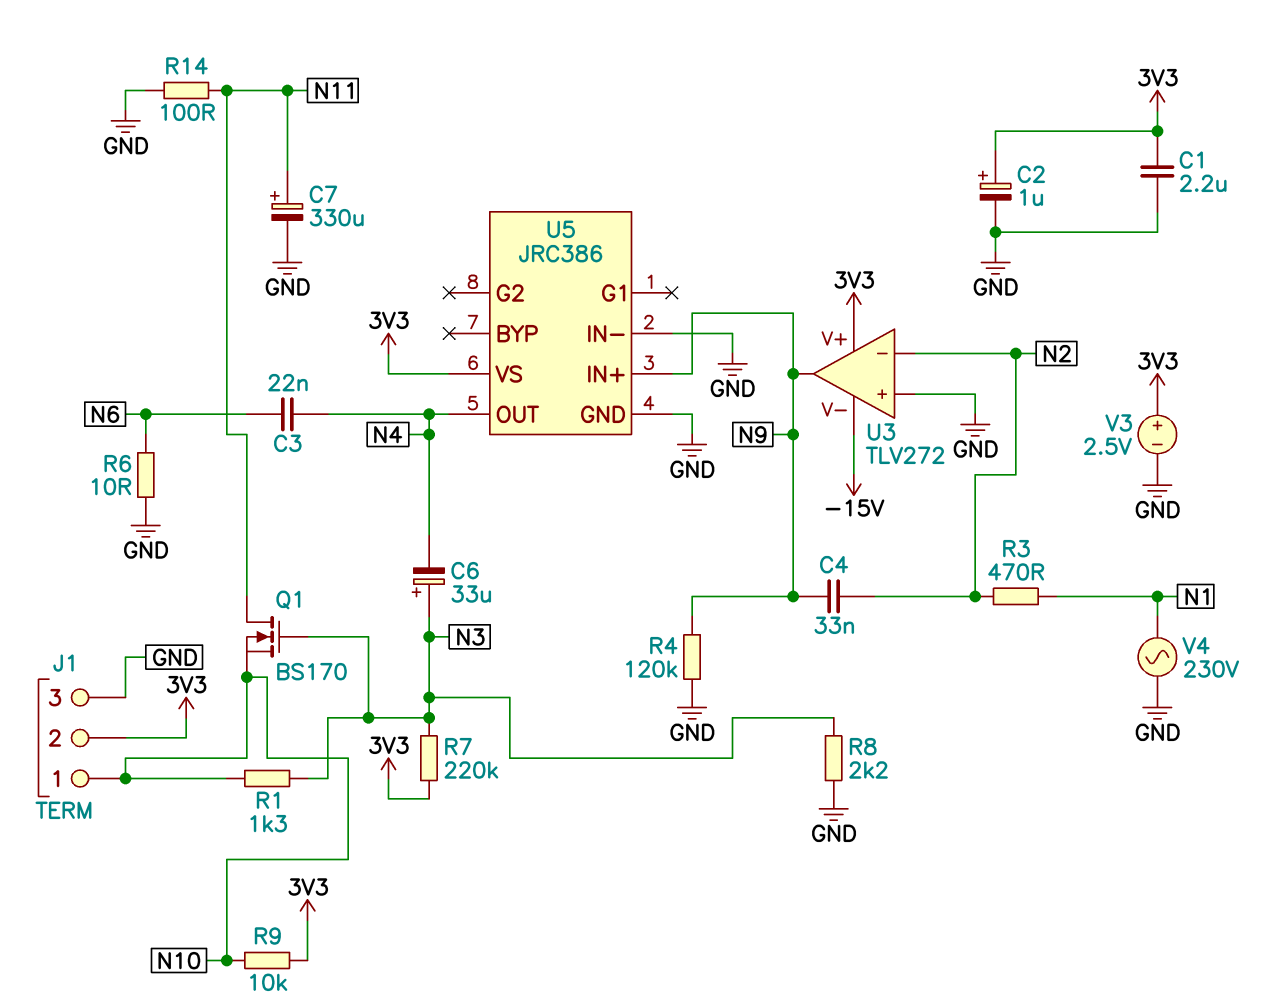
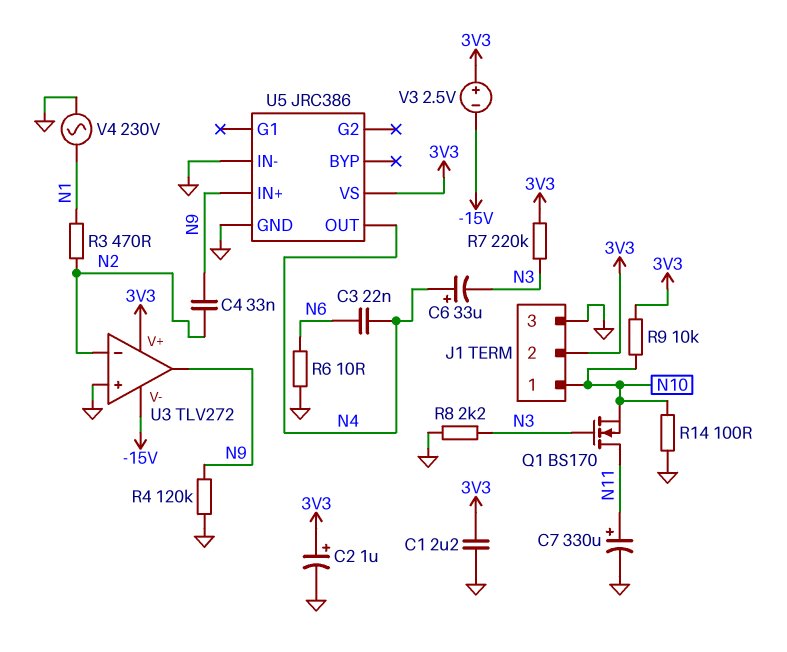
C6: 33uF (plus N3, minus N4) -> 33uF (plus N4, minus N3)
R1: 1.3k (N3, N10) -> none
R14: 100 (GND, N11) -> 100 (GND, N10)
V3: 2.5V (plus 3V3, minus GND) -> 2.5V (plus 3V3, minus -15V)

